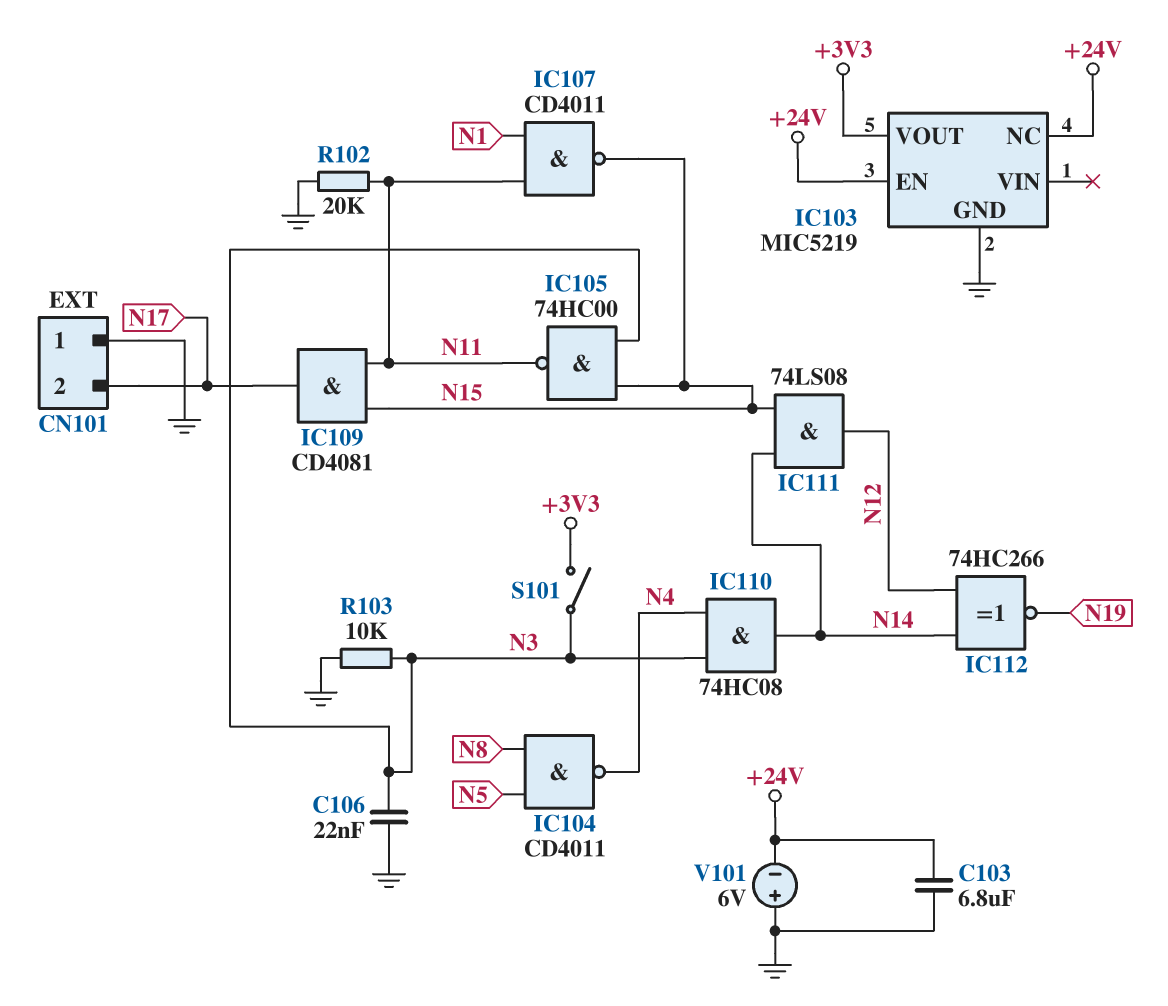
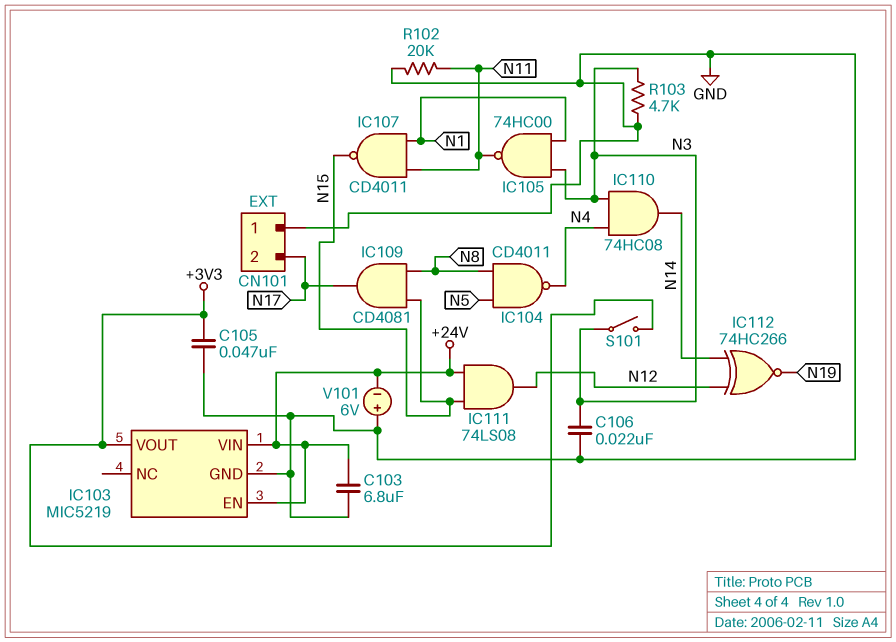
C105: none -> 47nF (+3V3, GND)
IC103 pin NC: +24V -> none
IC103 pin VIN: none -> +24V
IC105: NAND 74HC00 (in N3, in N15, out N11) -> NAND 74HC00 (in N1, in N3, out N11)
IC109: AND CD4081 (in N11, in N15, out N17) -> AND CD4081 (in N8, in N15, out N17)
IC111: AND 74LS08 (in N14, in N15, out N12) -> AND 74LS08 (in +24V, in N15, out N12)
R103: 10k (GND, N3) -> 4.7k (GND, N3)

